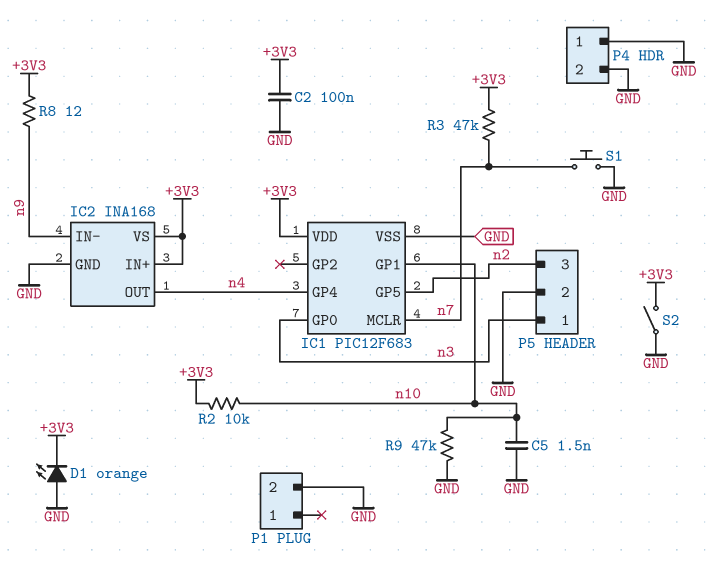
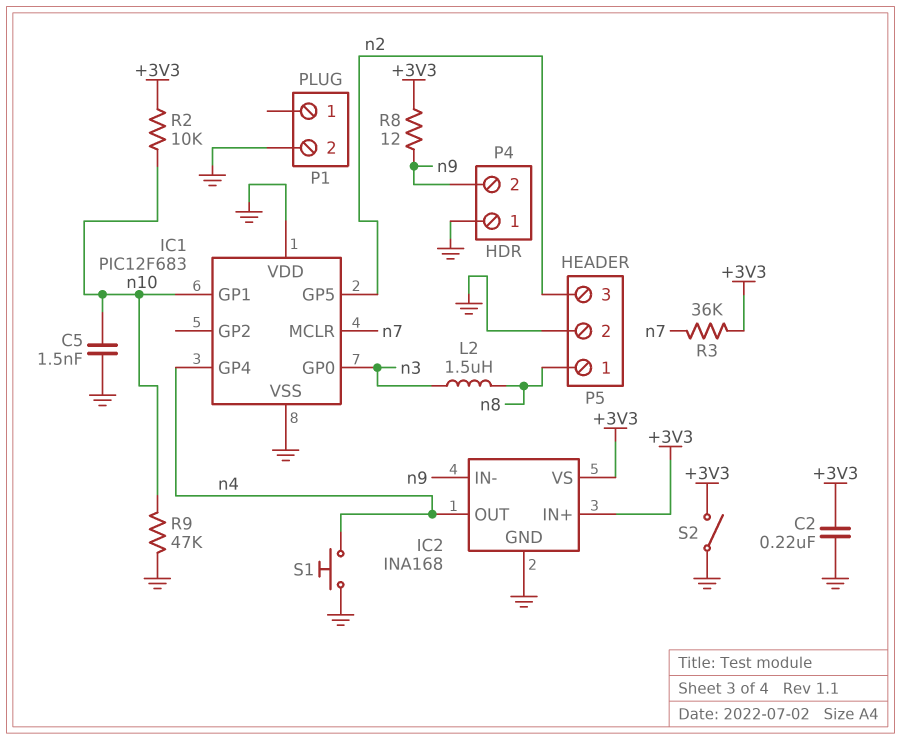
C2: 100nF (+3V3, GND) -> 220nF (+3V3, GND)
D1: LED orange (A GND, K +3V3) -> none
IC1 pin VDD: +3V3 -> GND
L2: none -> 1.5uH (n3, n8)
P4 pin 2: GND -> n9
P5 pin 1: n3 -> n8
R3: 47k (+3V3, n7) -> 36k (+3V3, n7)
S1: button (GND, n7) -> button (GND, n4)

